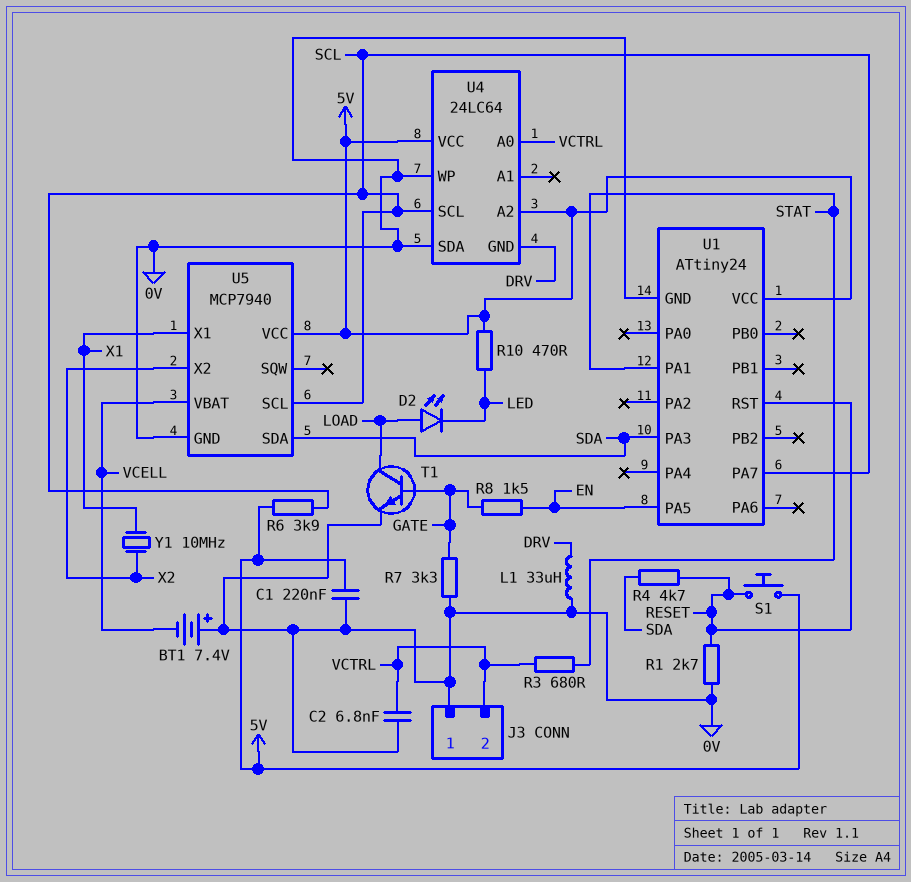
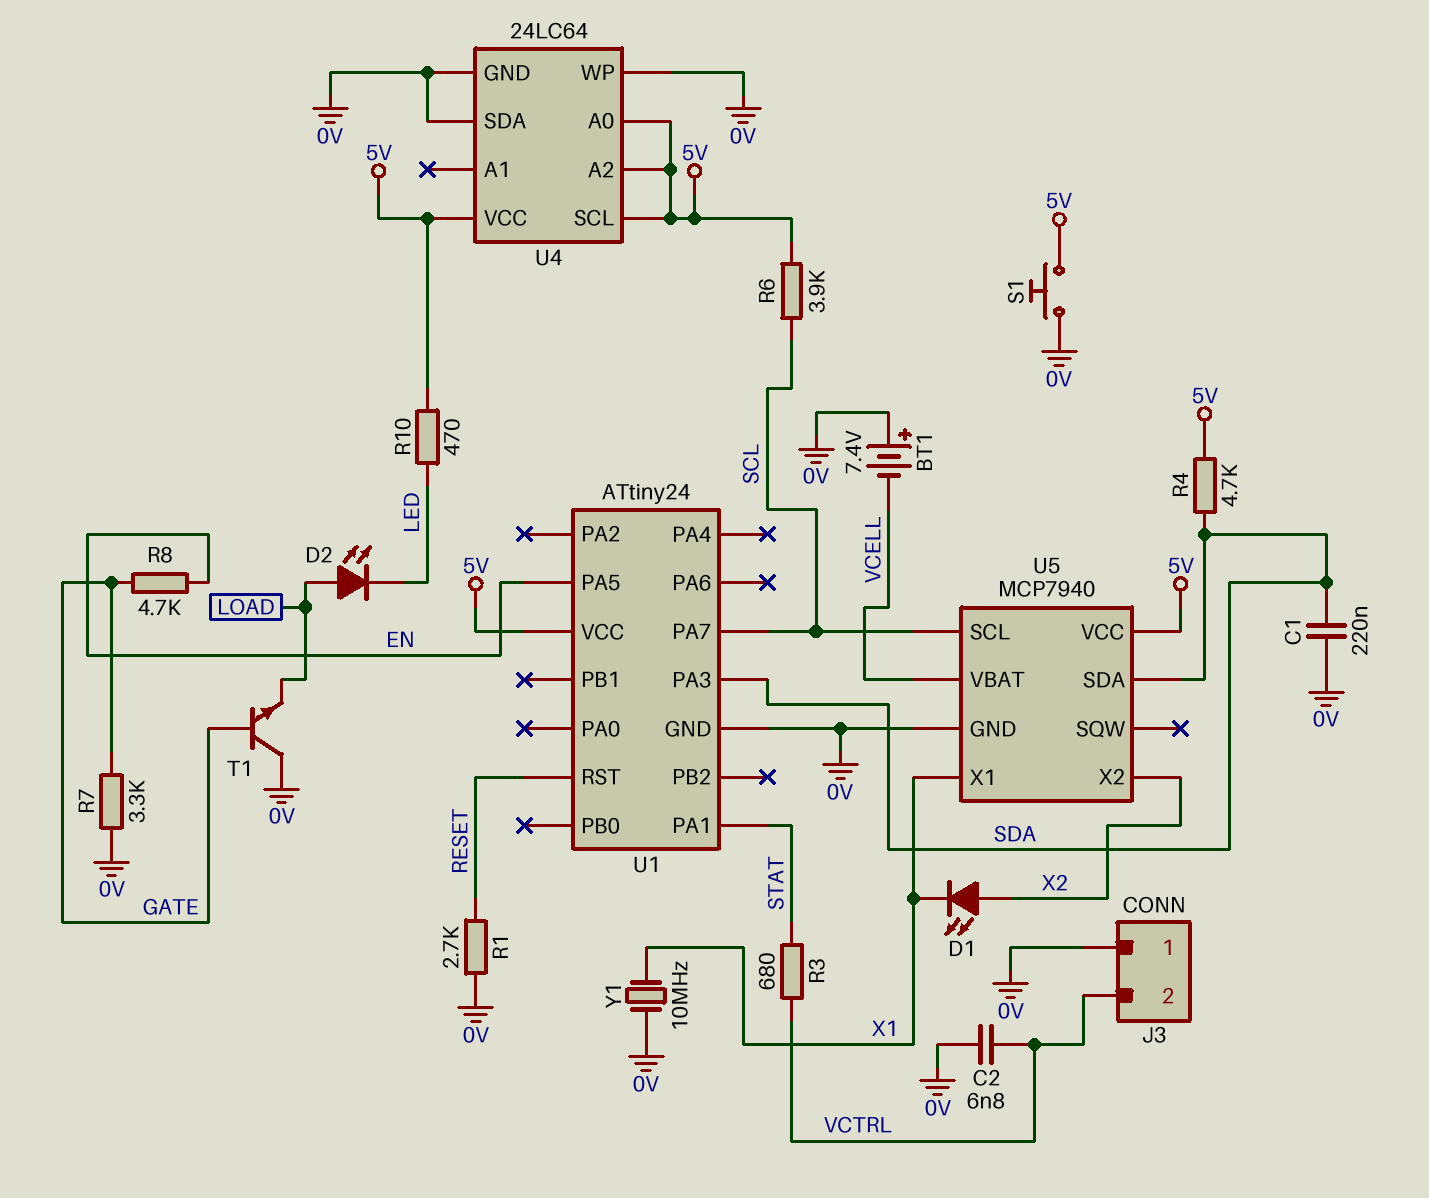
C1: 220nF (0V, 5V) -> 220nF (0V, SDA)
D1: none -> LED (A X2, K X1)
L1: 33uH (0V, DRV) -> none
R4: 4.7k (RESET, SDA) -> 4.7k (5V, SDA)
R8: 1.5k (EN, GATE) -> 4.7k (EN, GATE)
S1: button (5V, RESET) -> button (0V, 5V)
T1: NPN (B GATE, C LOAD, E 0V) -> NPN (B GATE, C 0V, E LOAD)
U4 pin A0: VCTRL -> 5V
U4 pin GND: DRV -> 0V
U4 pin SCL: SCL -> 5V
Y1: 10MHz (X1, X2) -> 10MHz (0V, X1)

